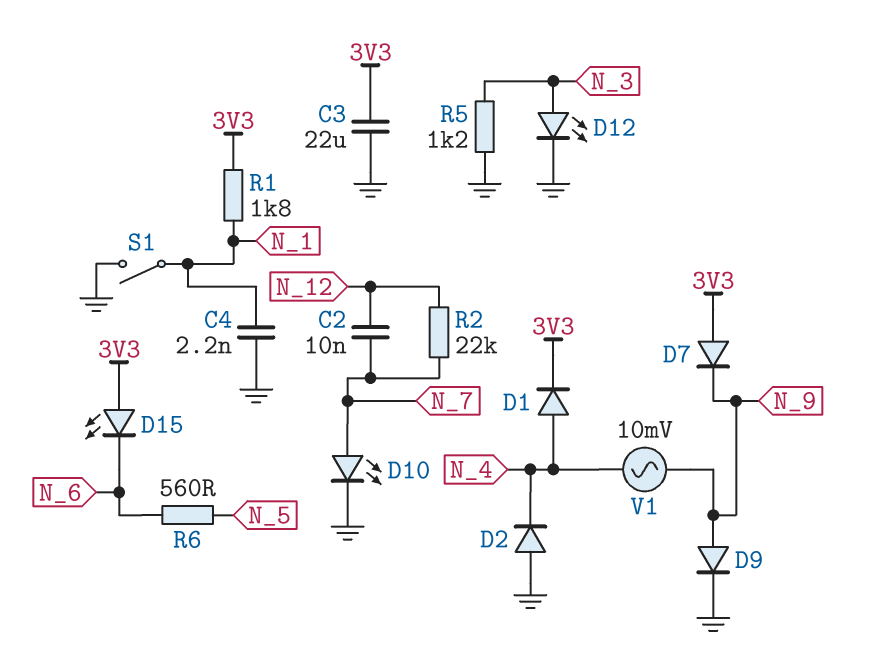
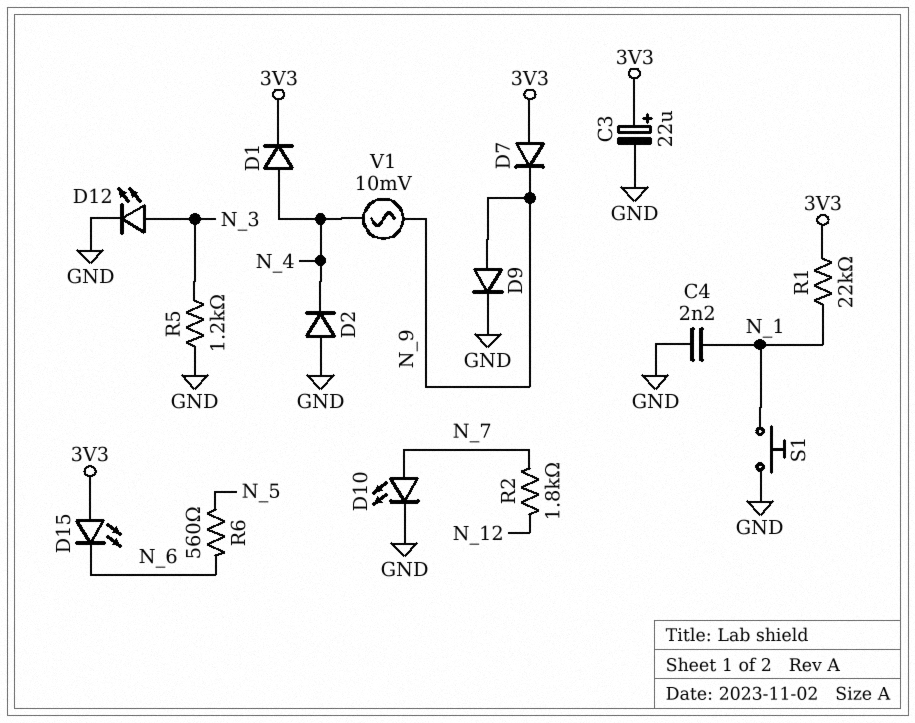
C2: 10nF (N_7, N_12) -> none
C3: 22uF (3V3, GND) -> 22uF (plus 3V3, minus GND)
R1: 1.8k (3V3, N_1) -> 22k (3V3, N_1)
R2: 22k (N_7, N_12) -> 1.8k (N_7, N_12)
S1: switch (GND, N_1) -> button (GND, N_1)

